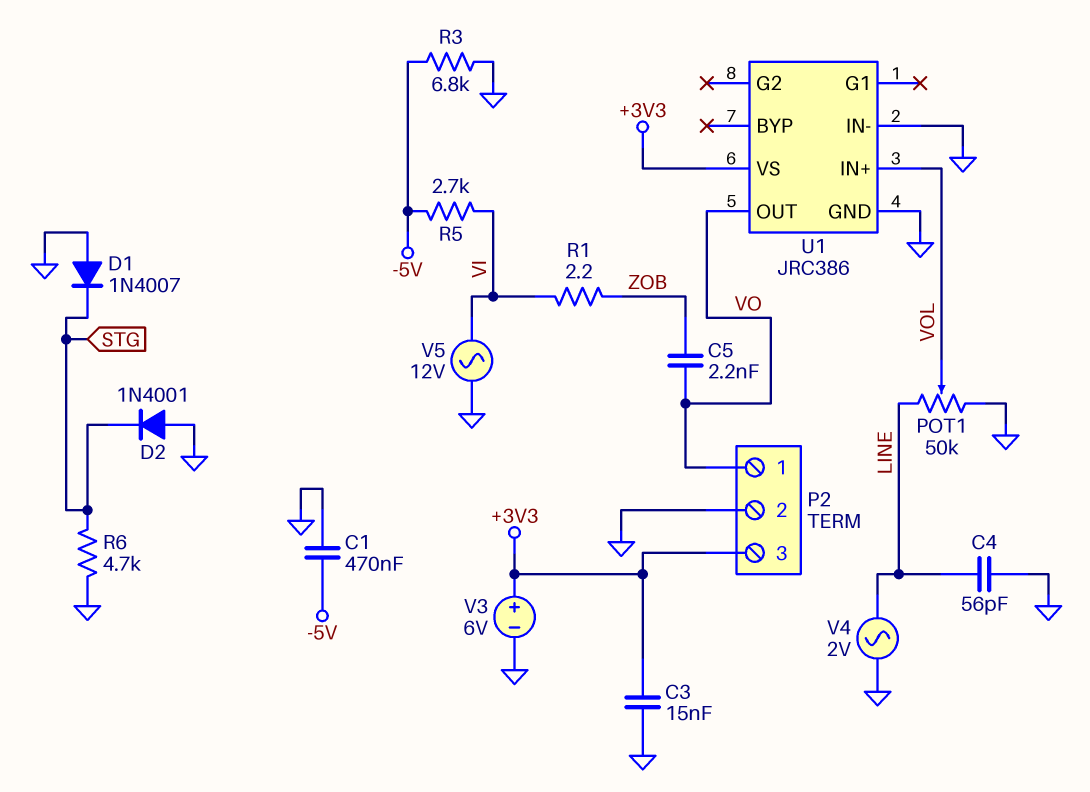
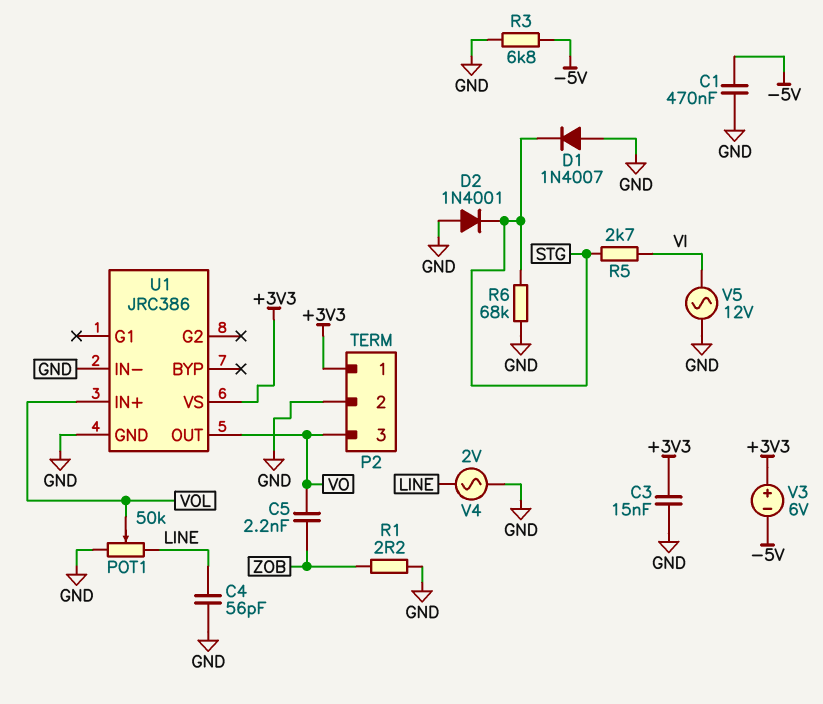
P2 pin 1: VO -> +3V3
P2 pin 3: +3V3 -> VO
R1: 2.2 (VI, ZOB) -> 2.2 (GND, ZOB)
R5: 2.7k (-5V, VI) -> 2.7k (STG, VI)
R6: 4.7k (GND, STG) -> 68k (GND, STG)
V3: 6V (plus +3V3, minus GND) -> 6V (plus +3V3, minus -5V)

